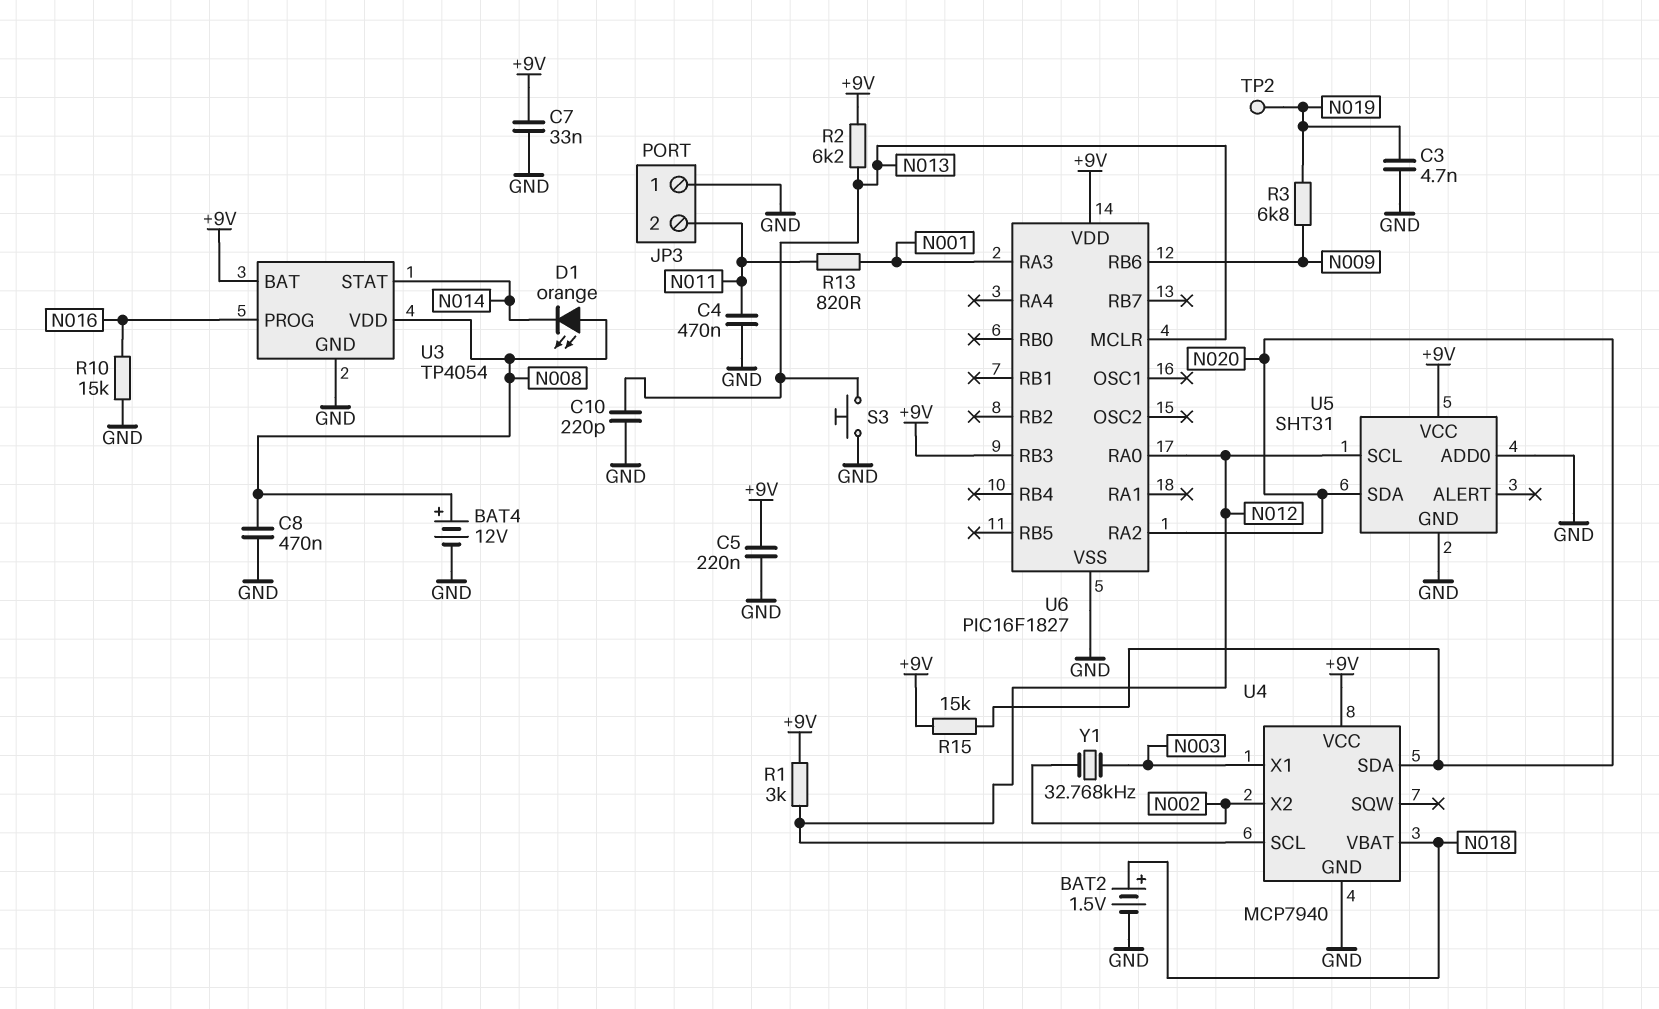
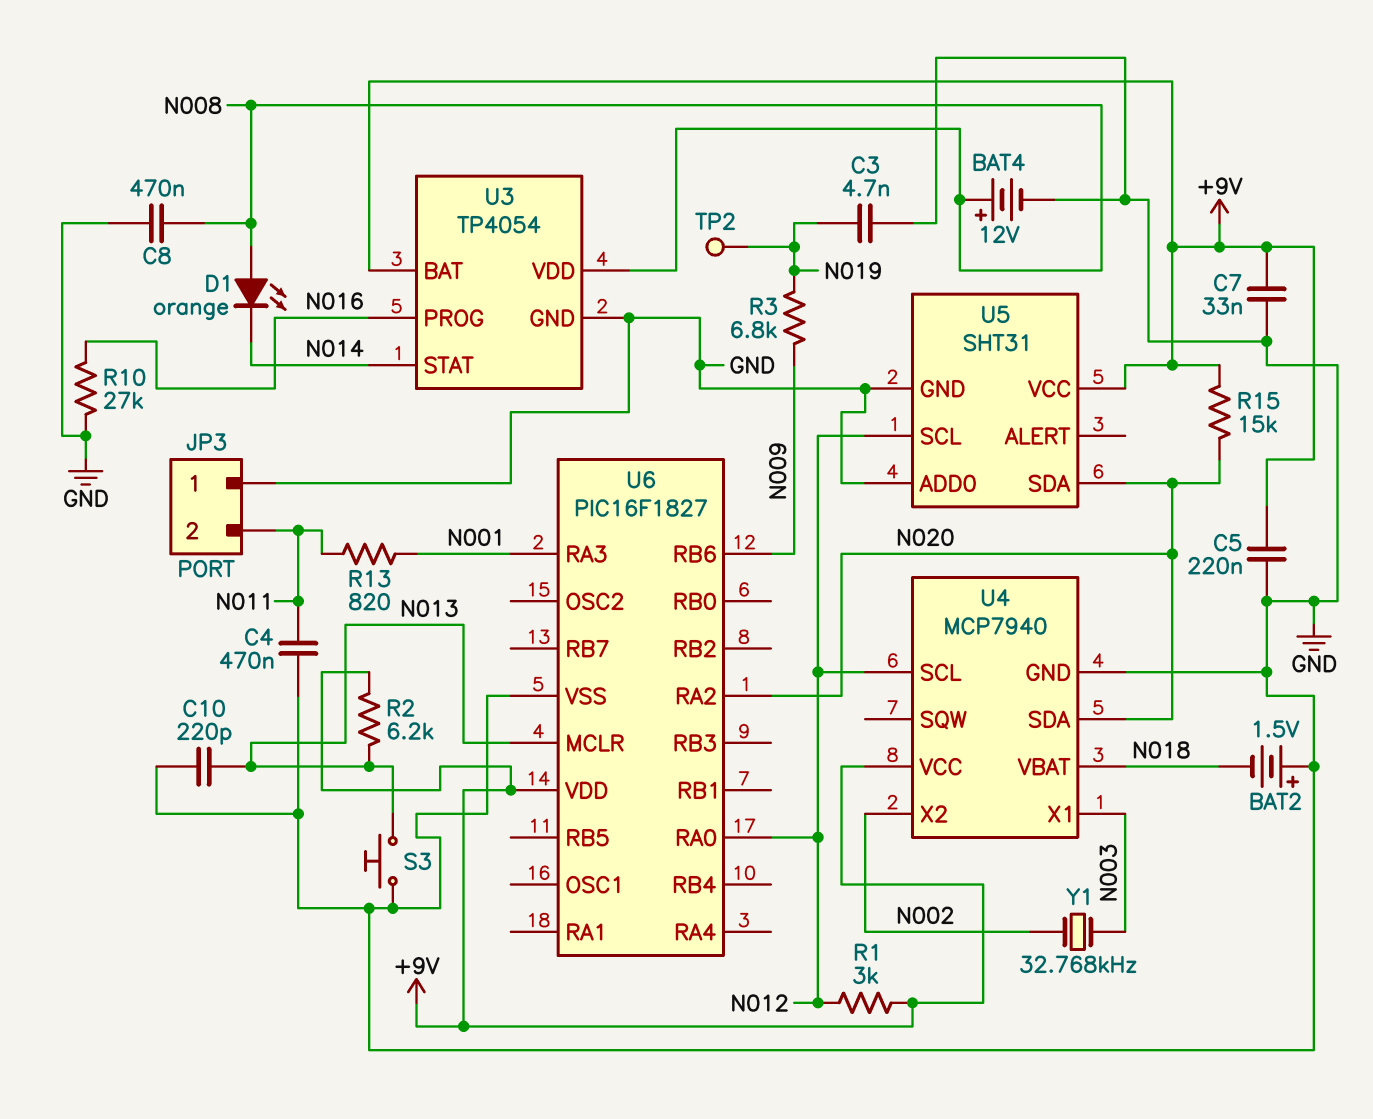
BAT2: 1.5V (plus N018, minus GND) -> 1.5V (plus GND, minus N018)
R10: 15k (GND, N016) -> 27k (GND, N016)
U6 pin RB3: +9V -> none

